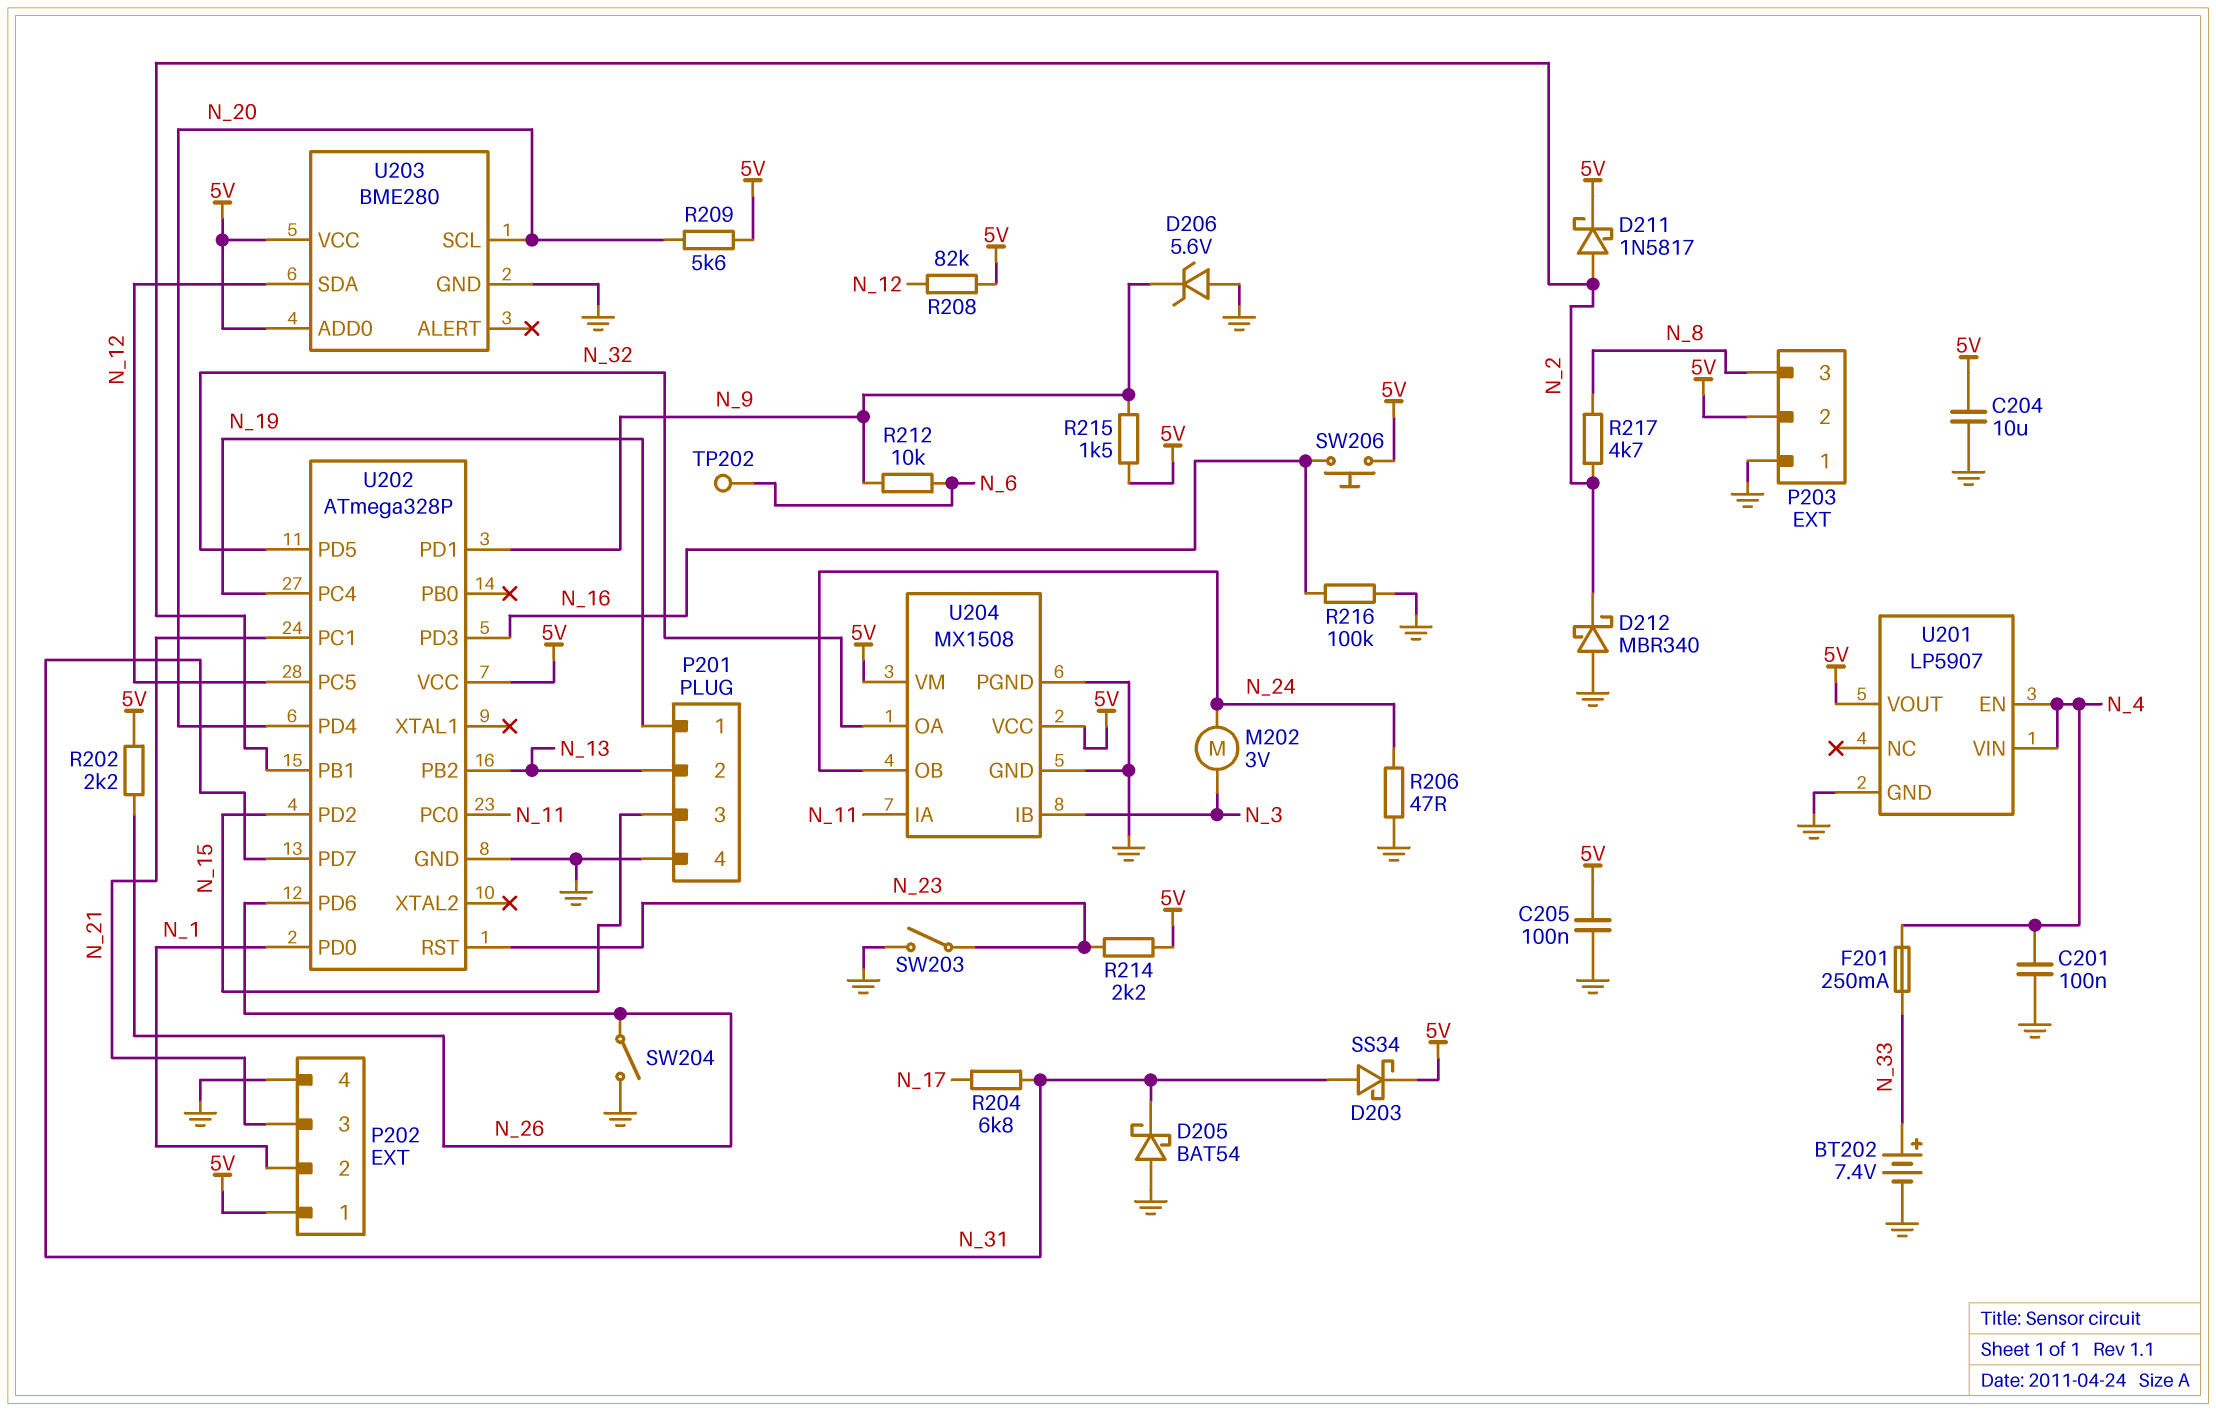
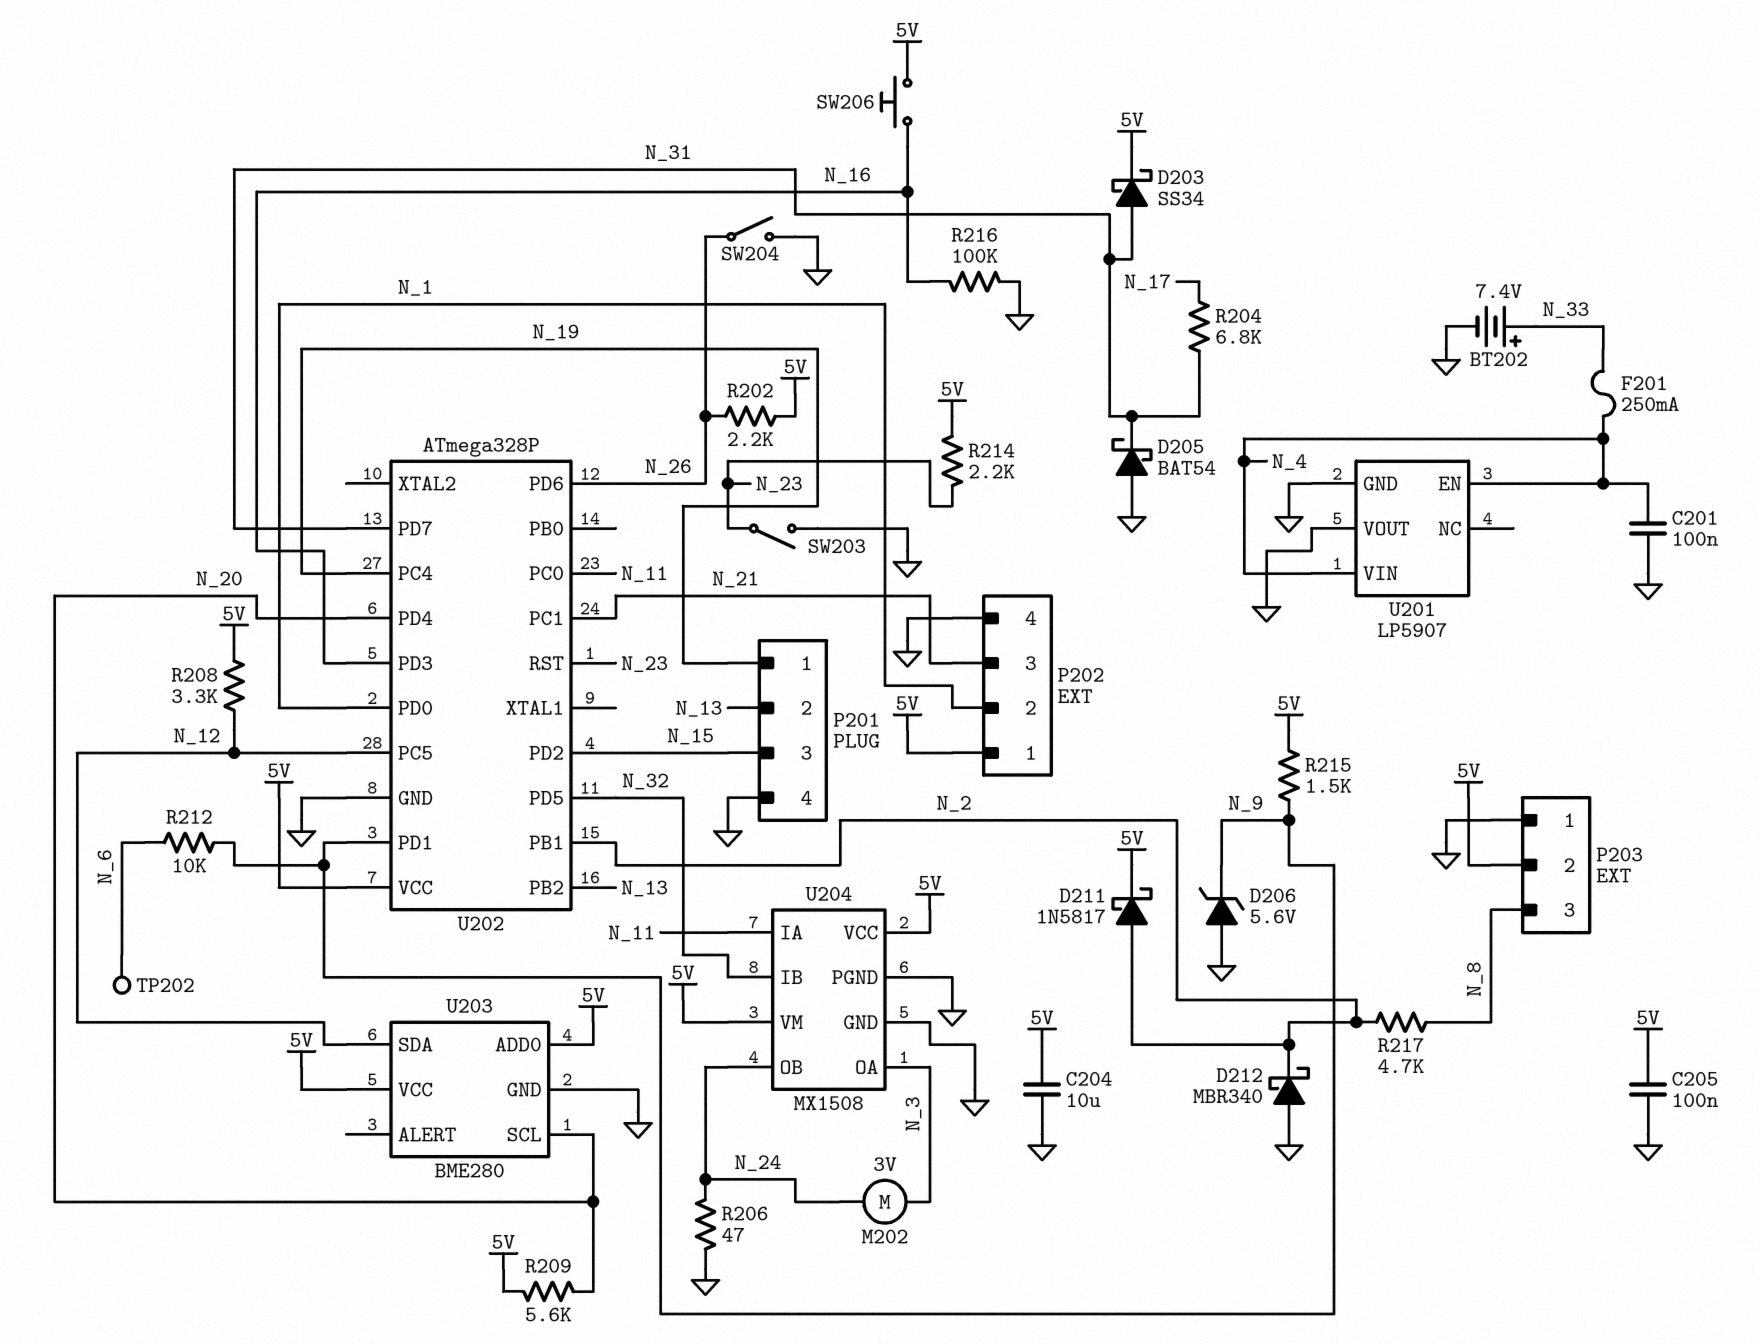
R208: 82k (5V, N_12) -> 3.3k (5V, N_12)
U201 pin VOUT: 5V -> GND
U204 pin IB: N_3 -> N_32
U204 pin OA: N_32 -> N_3

